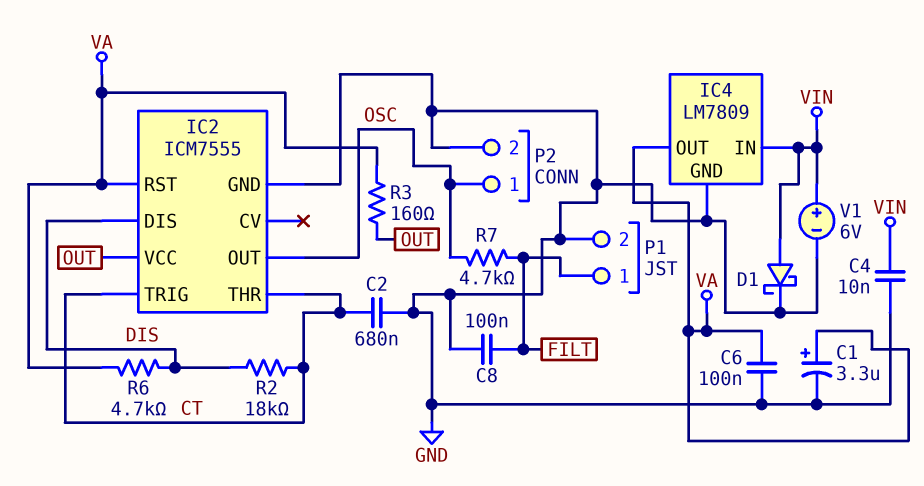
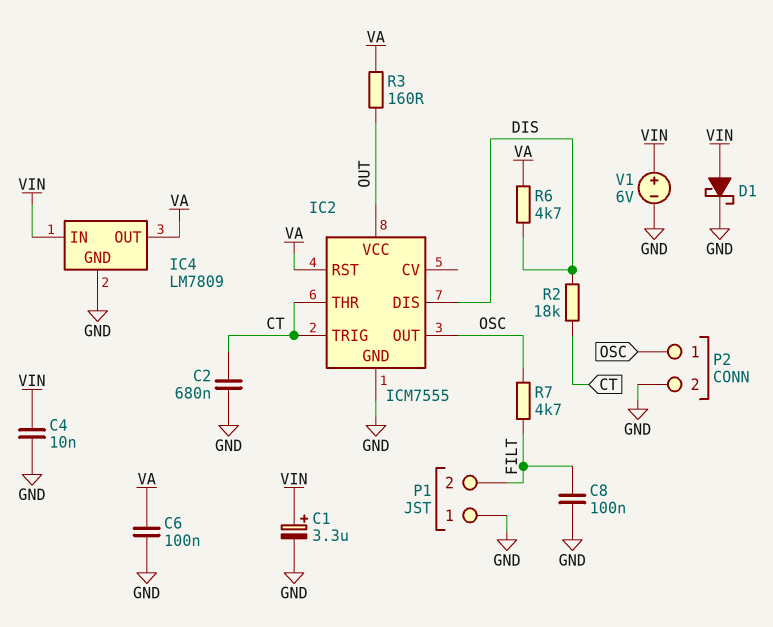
C1: 3.3uF (plus VA, minus GND) -> 3.3uF (plus VIN, minus GND)
P1 pin 1: FILT -> GND
P1 pin 2: GND -> FILT

